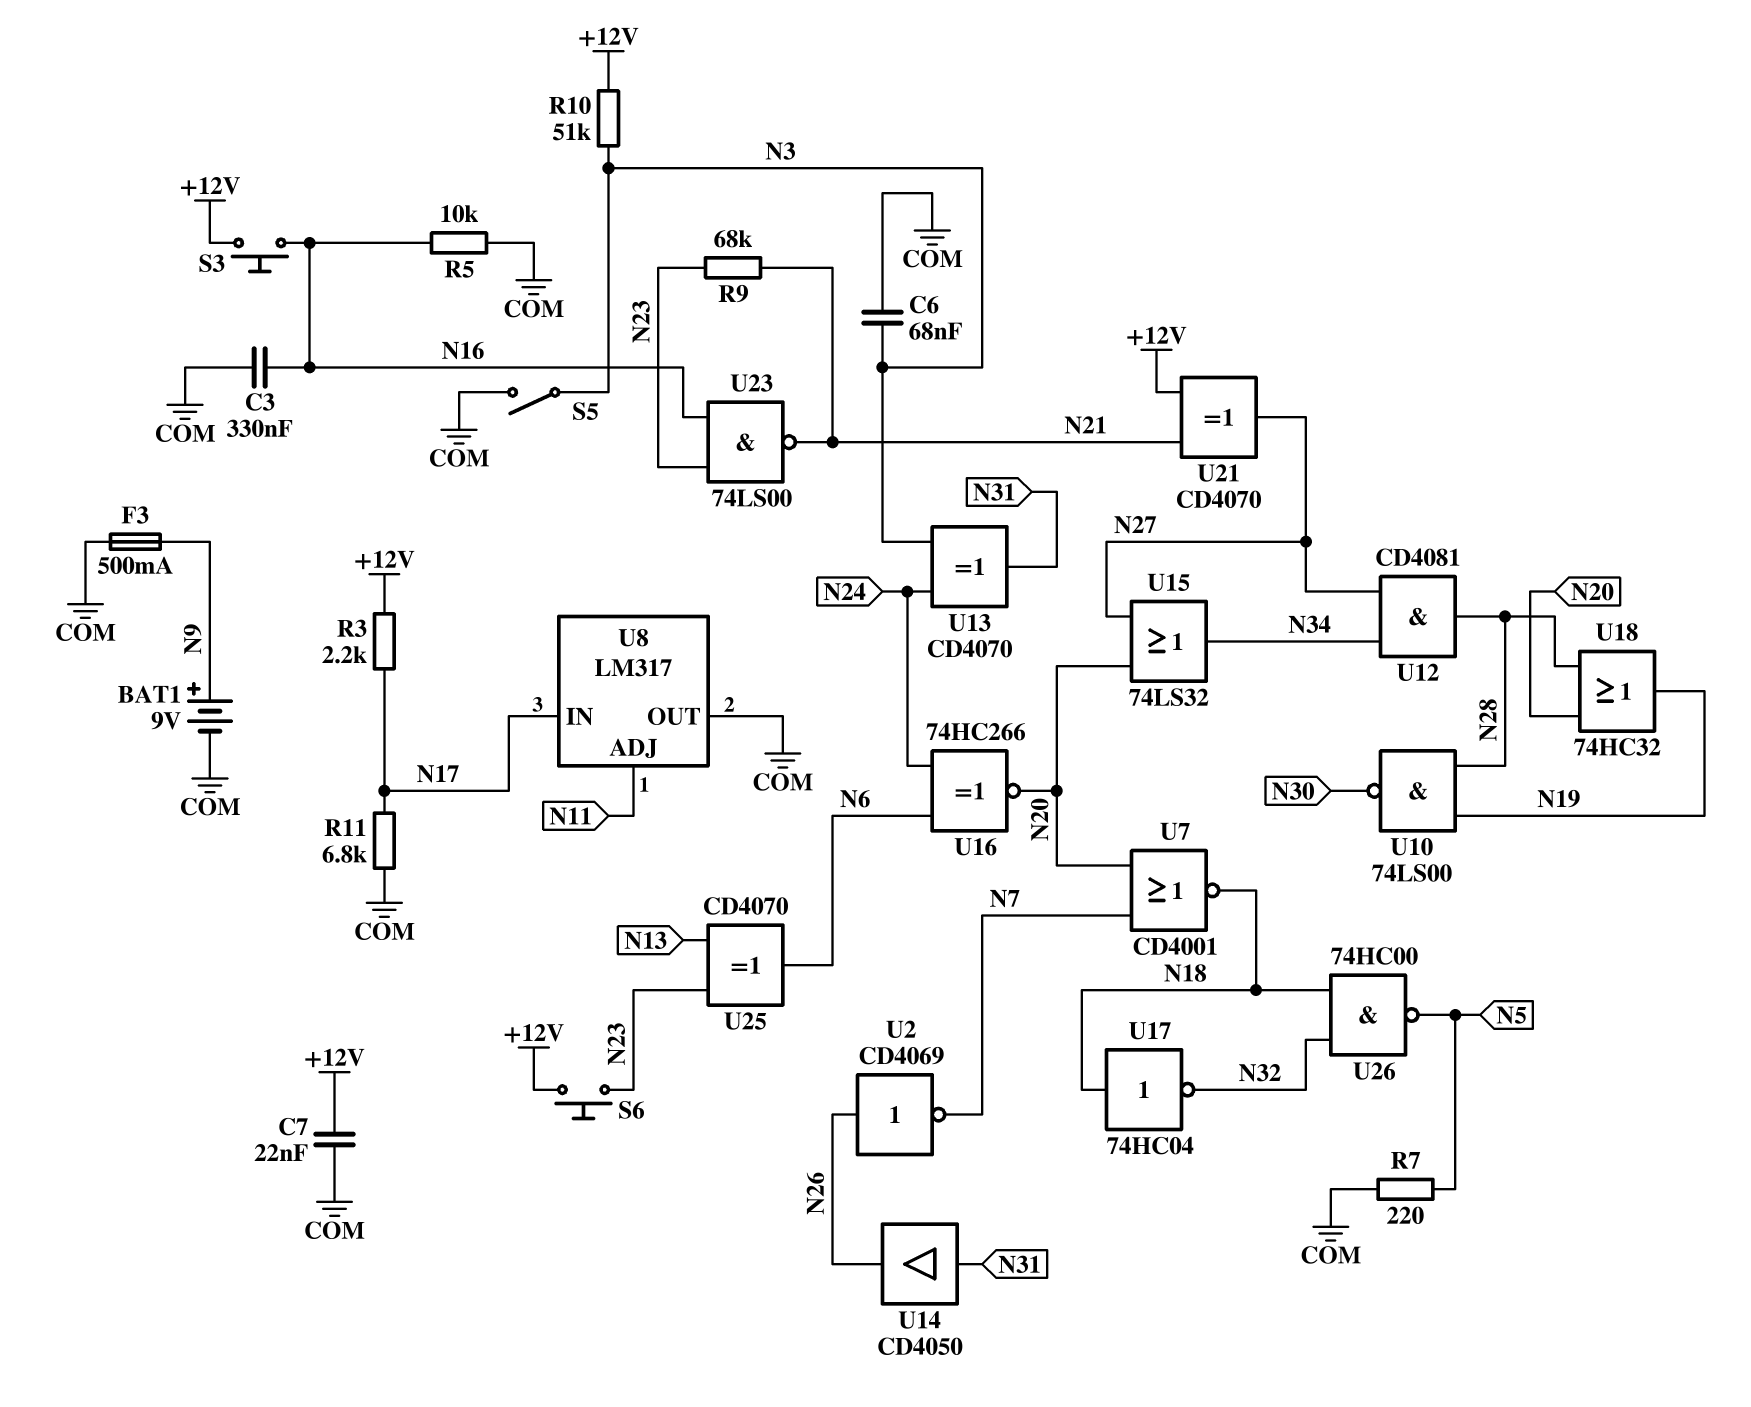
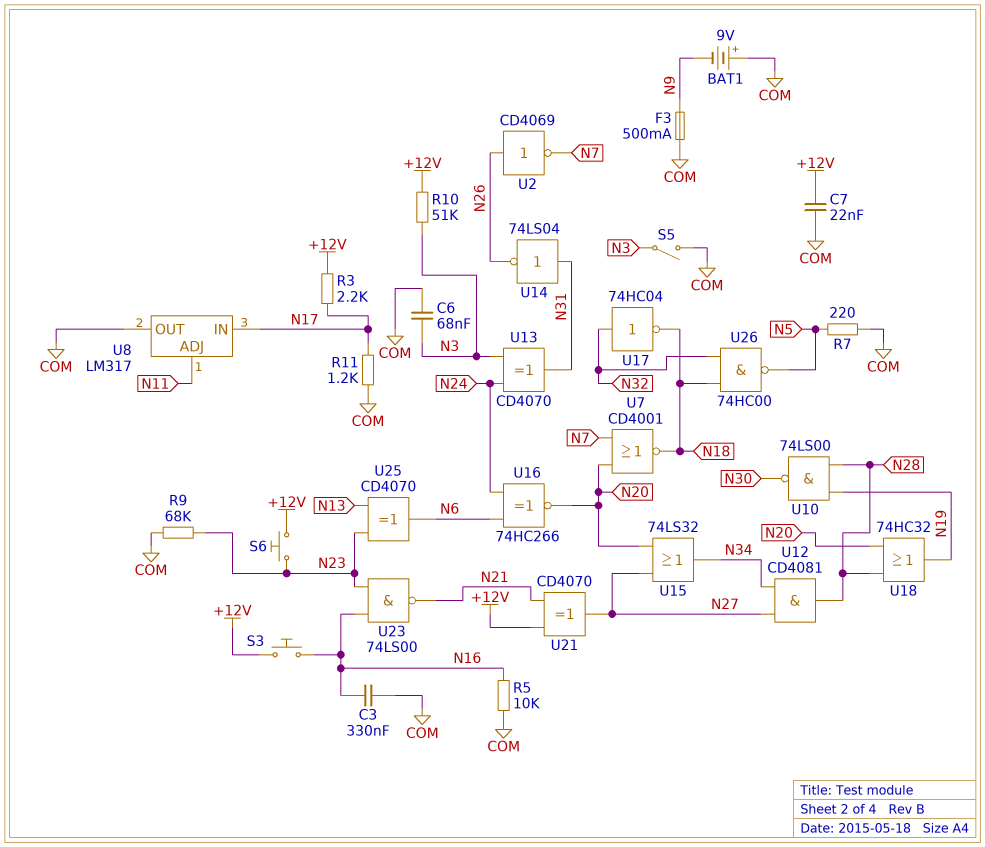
BAT1: 9V (plus N9, minus COM) -> 9V (plus COM, minus N9)
R9: 68k (N21, N23) -> 68k (COM, N23)
R11: 6.8k (COM, N17) -> 1.2k (COM, N17)
U14: buffer CD4050 (in N31, out N26) -> NOT 74LS04 (in N31, out N26)
U17: NOT 74HC04 (in N18, out N32) -> NOT 74HC04 (in N32, out N18)

